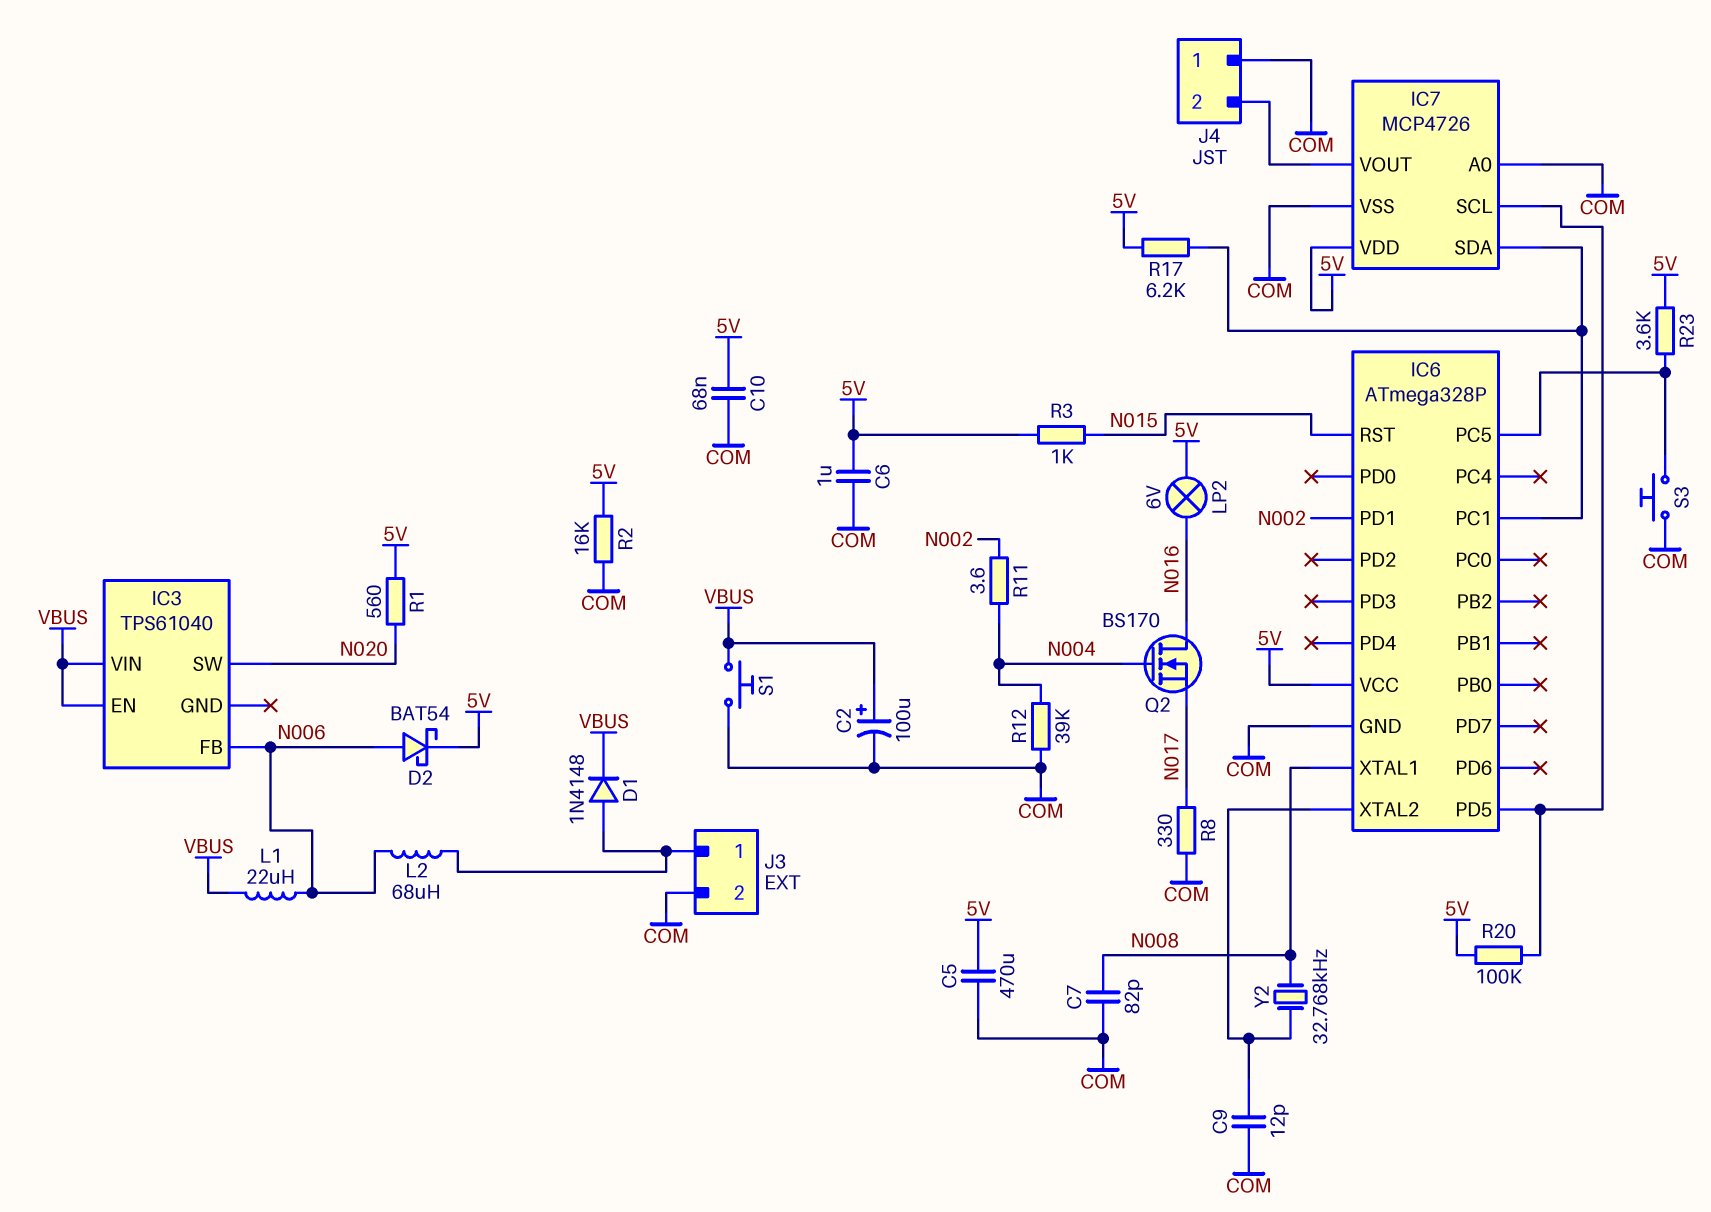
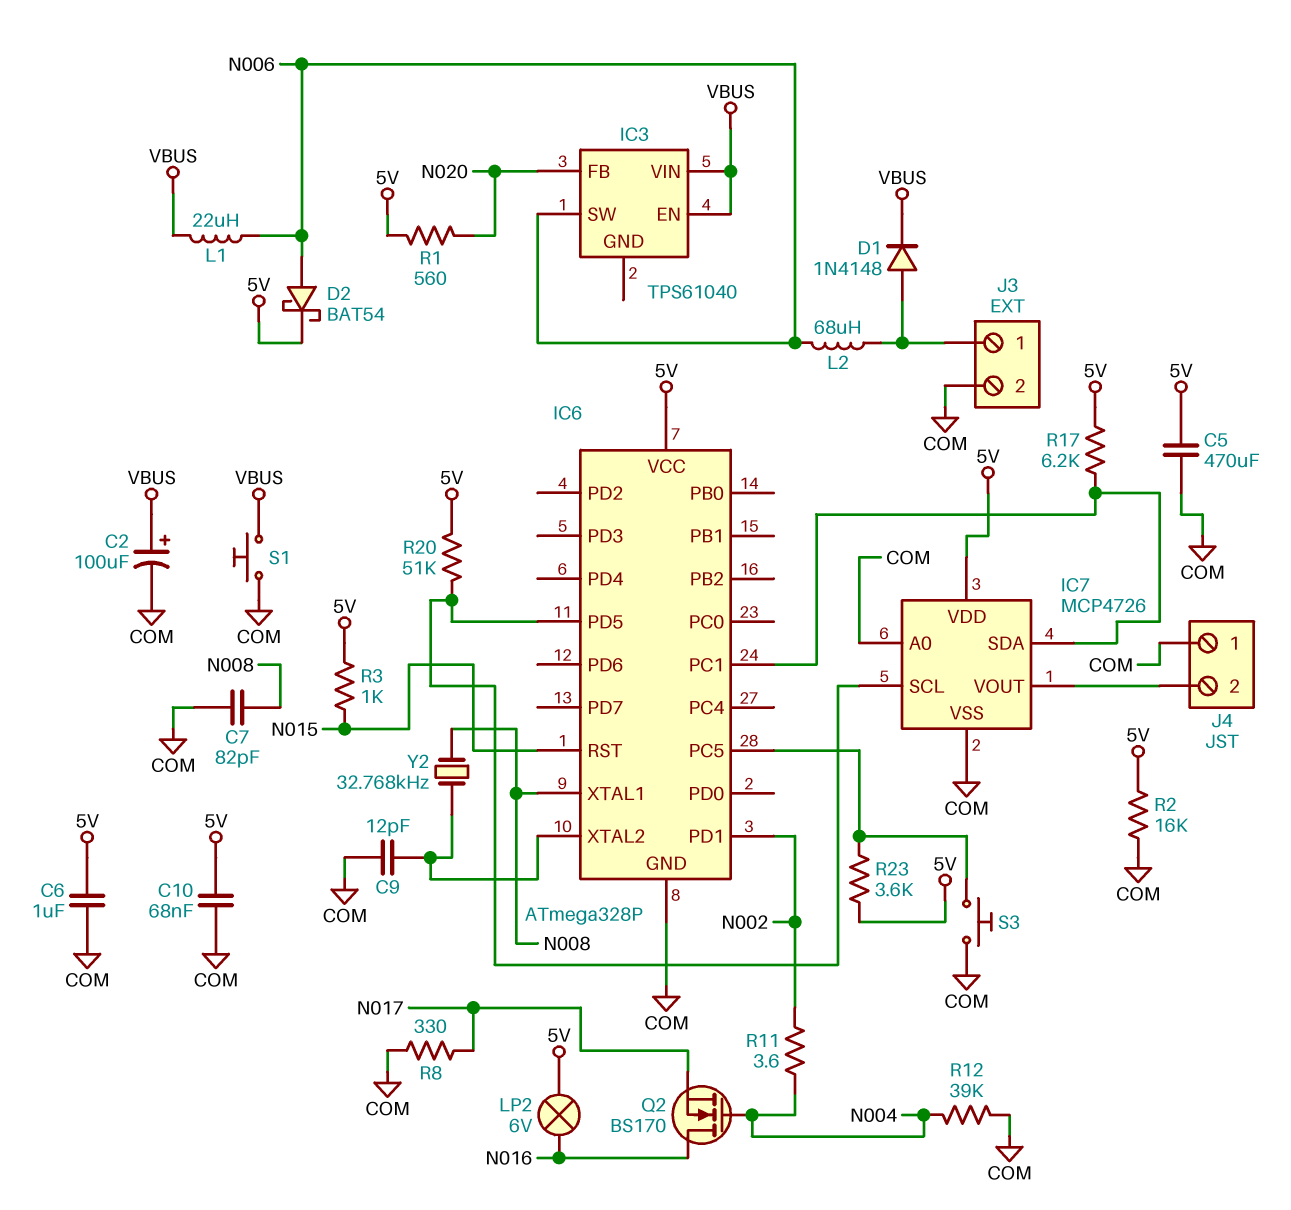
IC3 pin FB: N006 -> N020
IC3 pin SW: N020 -> N006
R20: 100k (5V, IC6/PD5) -> 51k (5V, IC6/PD5)

